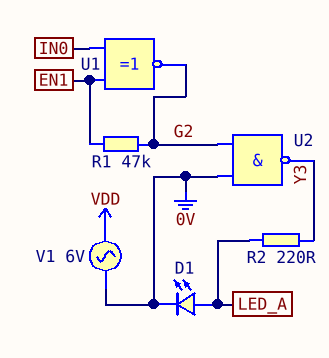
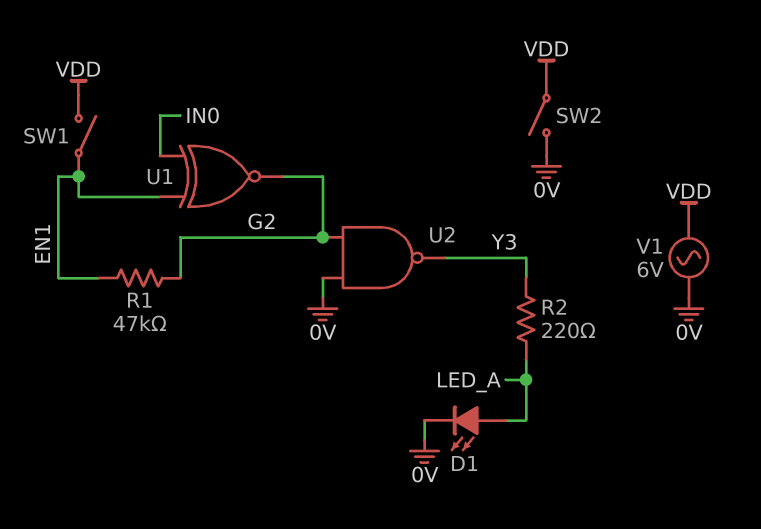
SW1: none -> switch (EN1, VDD)
SW2: none -> switch (0V, VDD)

